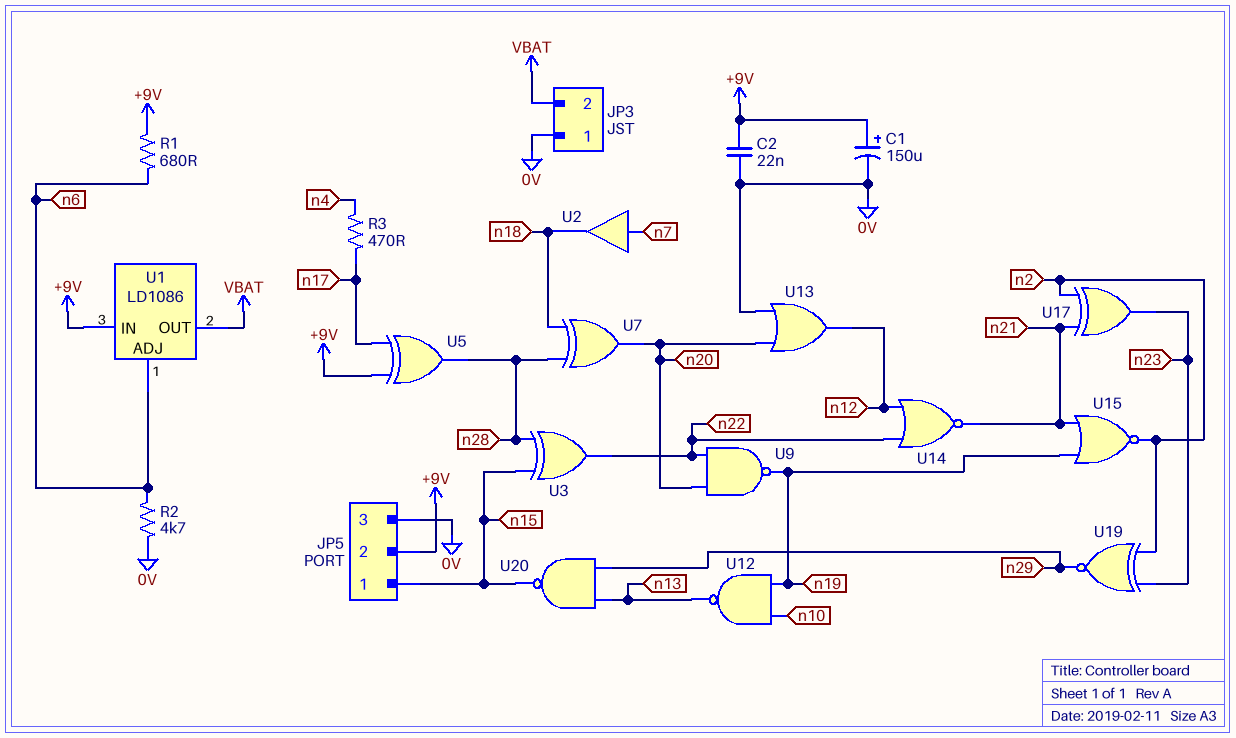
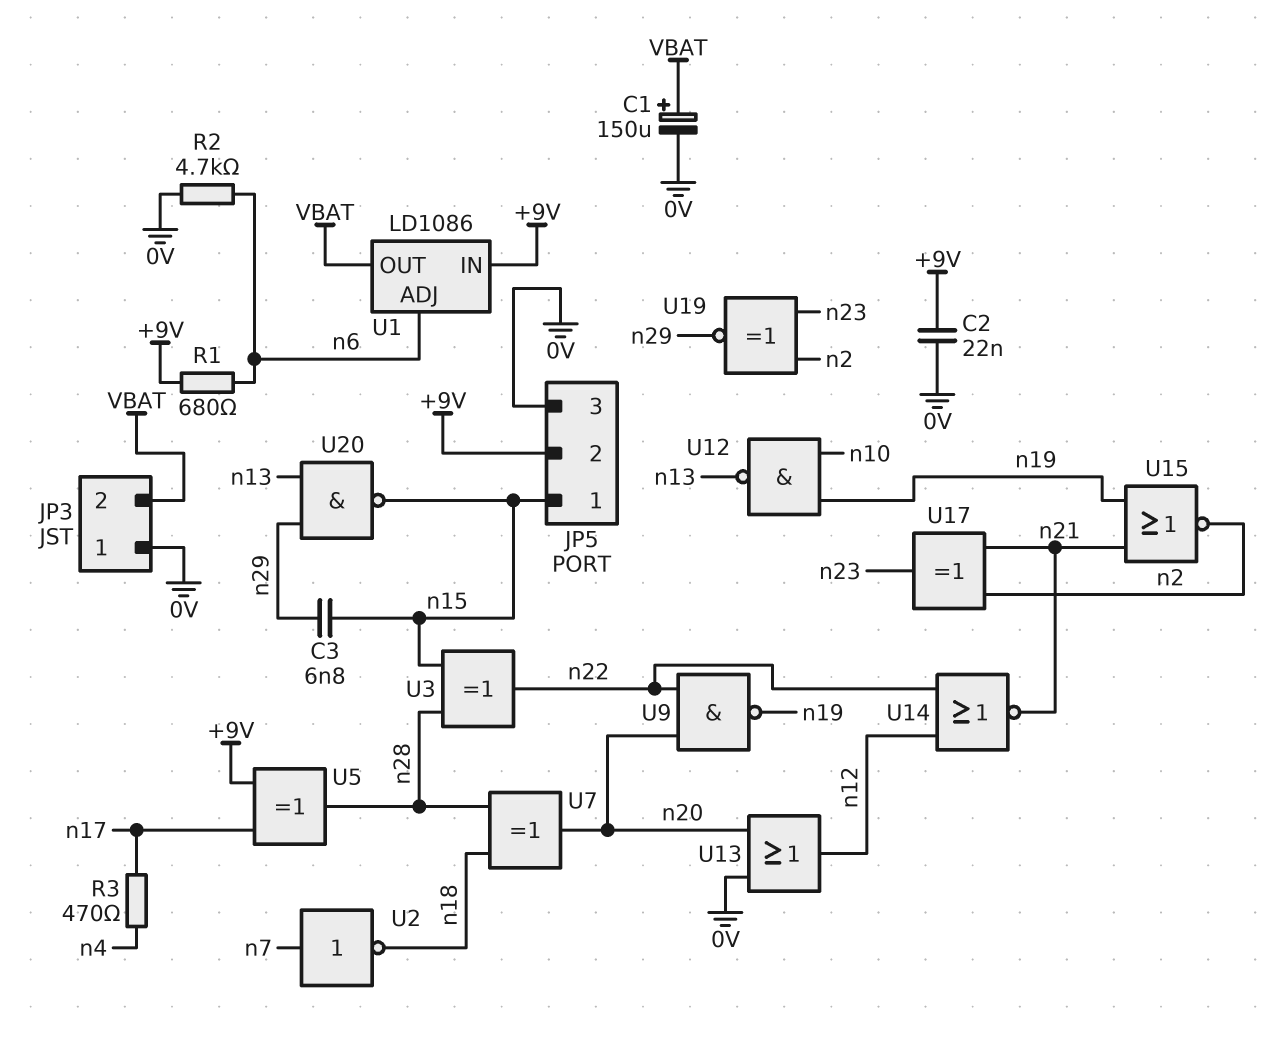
C1: 150uF (plus +9V, minus 0V) -> 150uF (plus VBAT, minus 0V)
C3: none -> 6.8nF (n15, n29)
U2: buffer (in n7, out n18) -> NOT (in n7, out n18)

